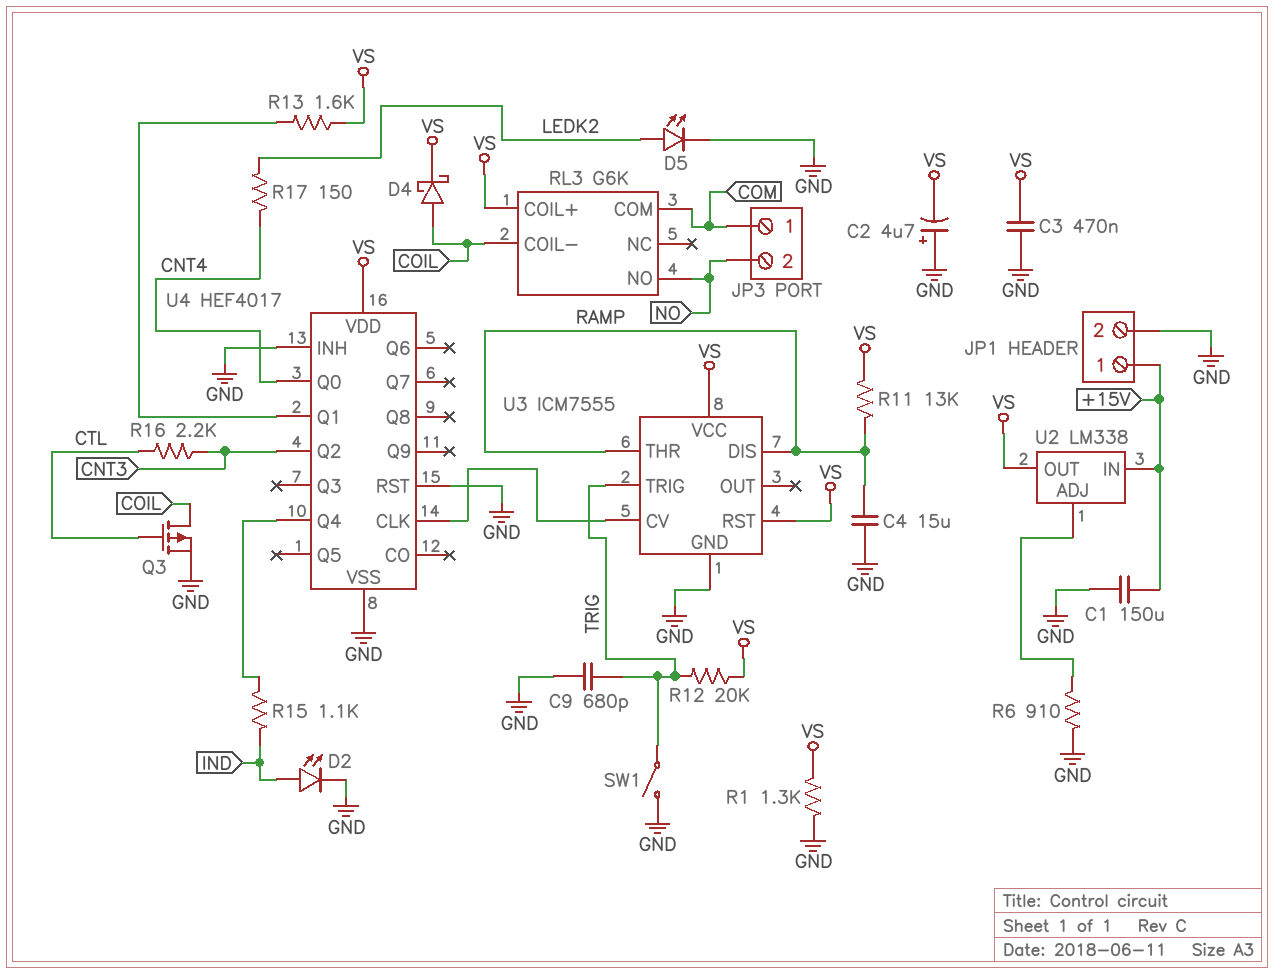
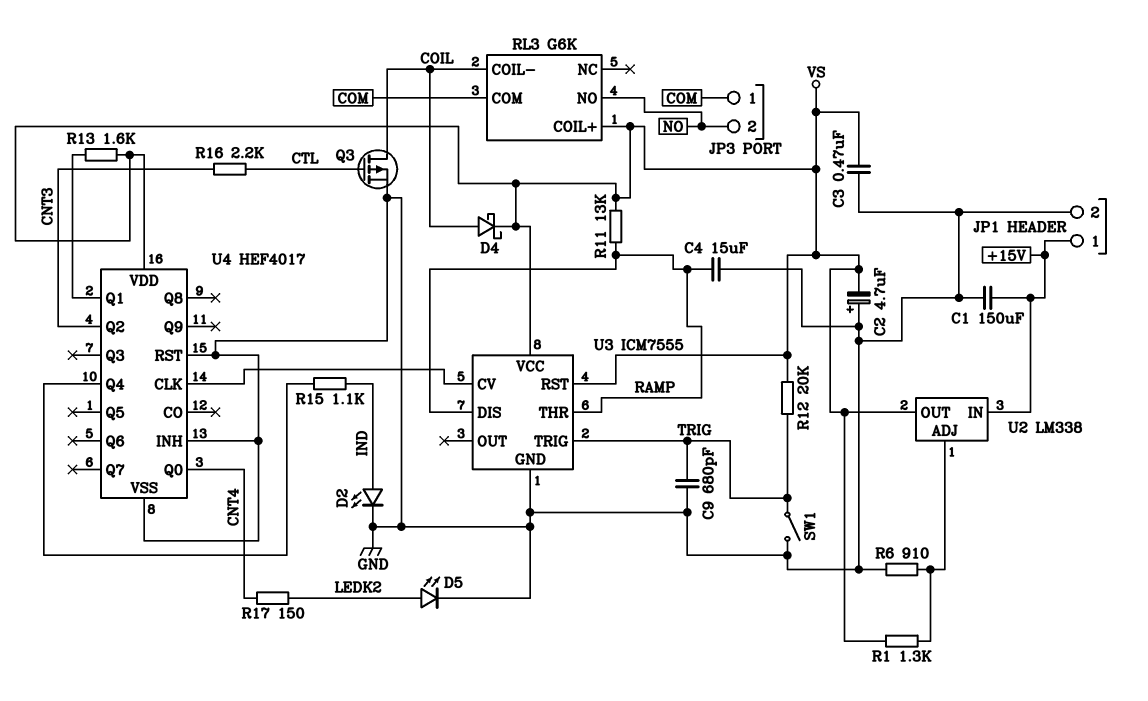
R1: 1.3k (GND, VS) -> 1.3k (U2/ADJ, VS)

